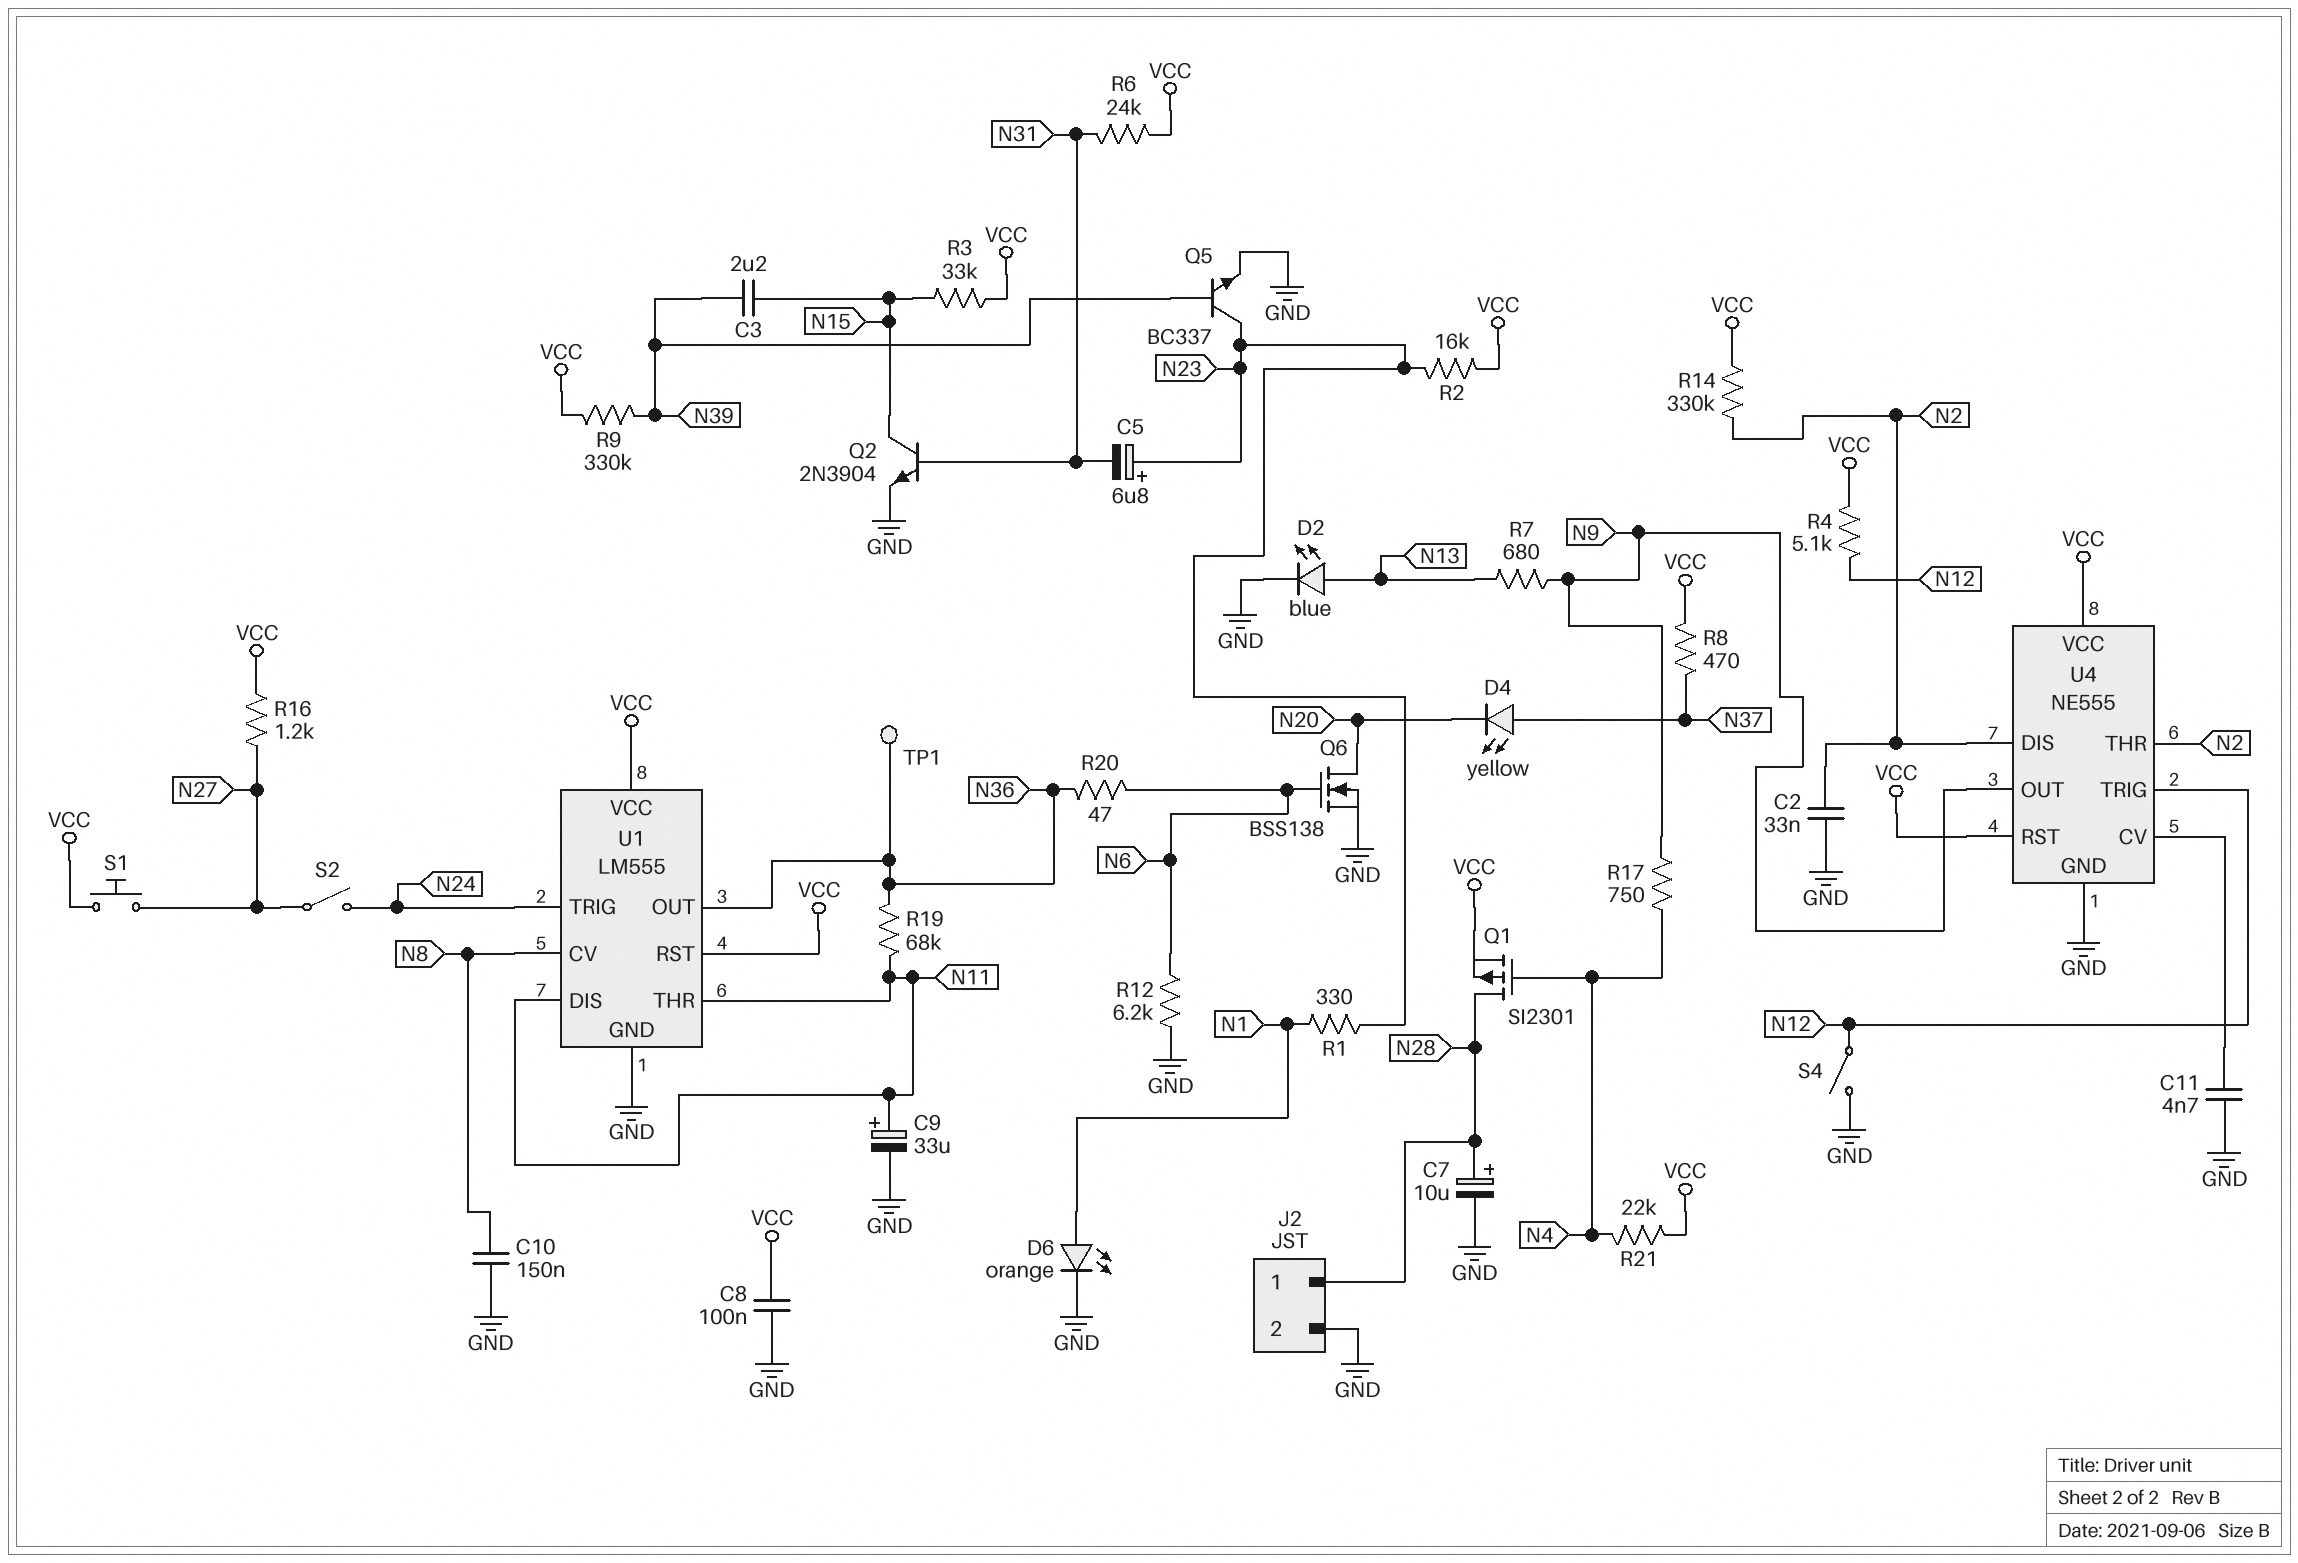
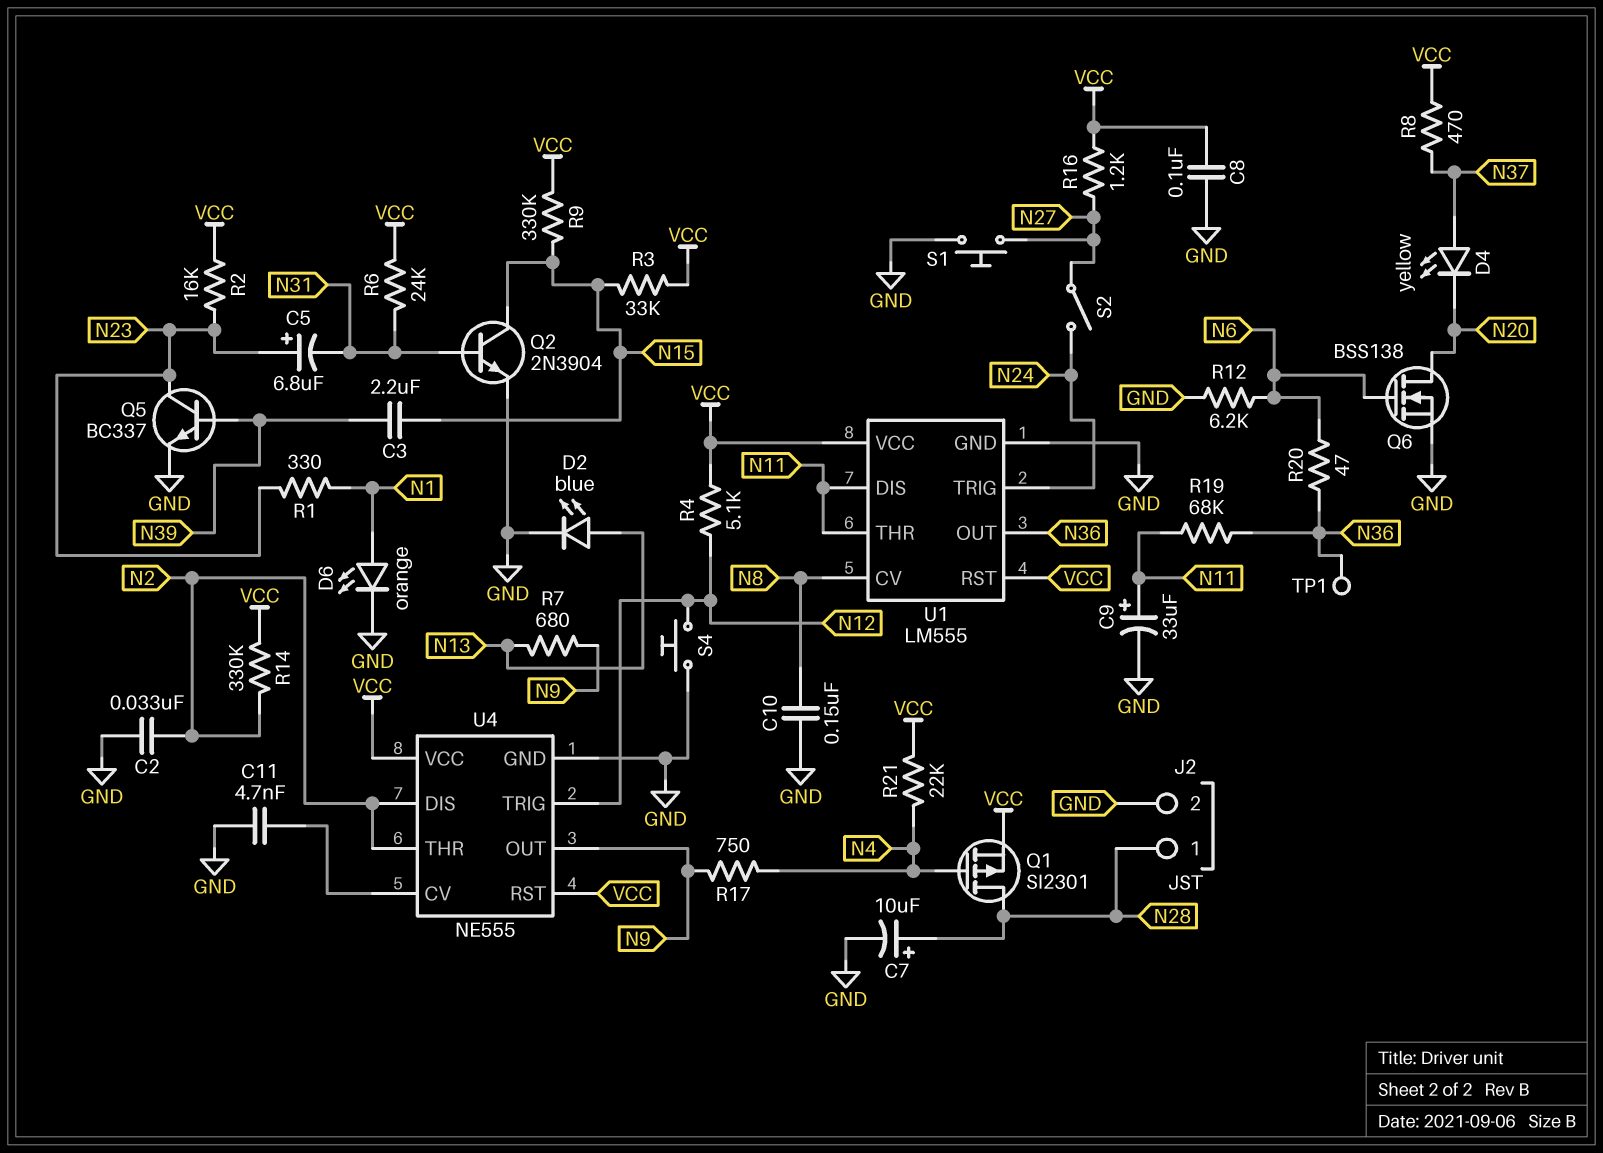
R9: 330k (N39, VCC) -> 330k (N15, VCC)
S1: button (N27, VCC) -> button (GND, N27)
S4: switch (GND, N12) -> button (GND, N12)

